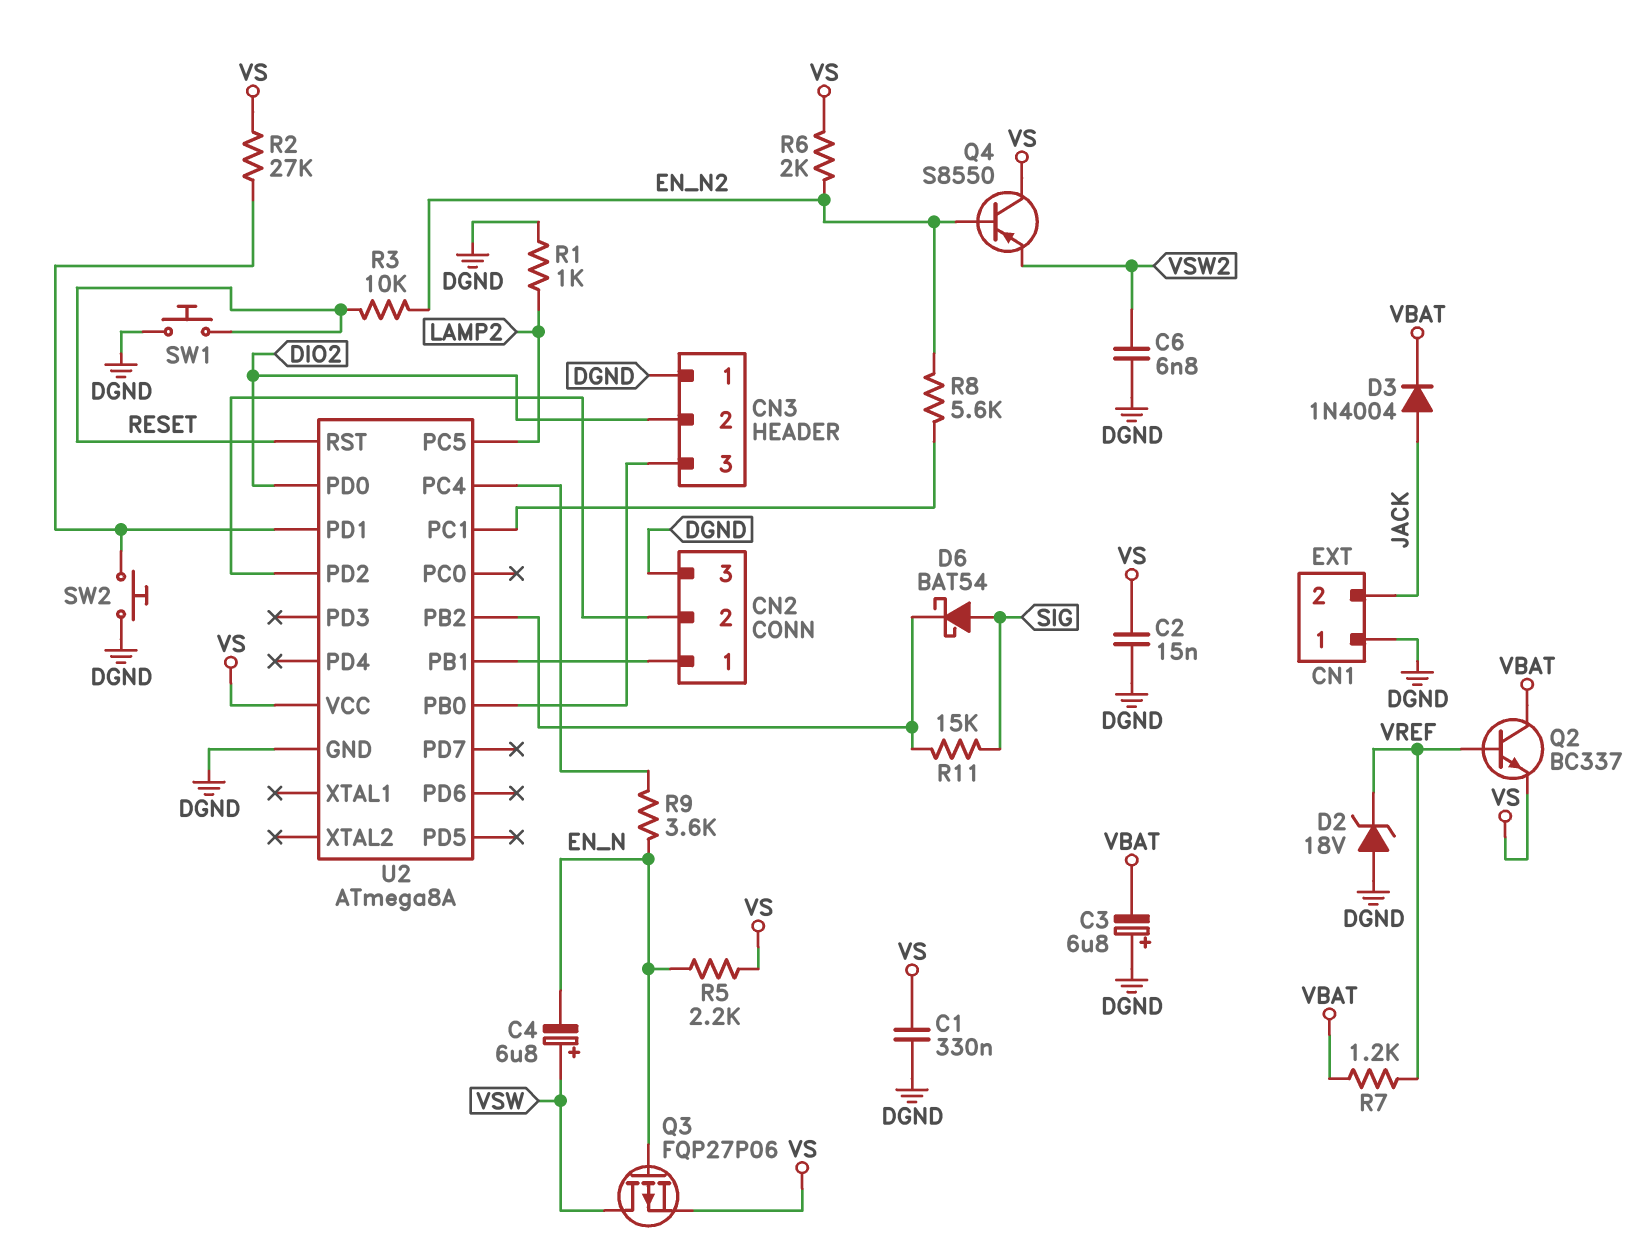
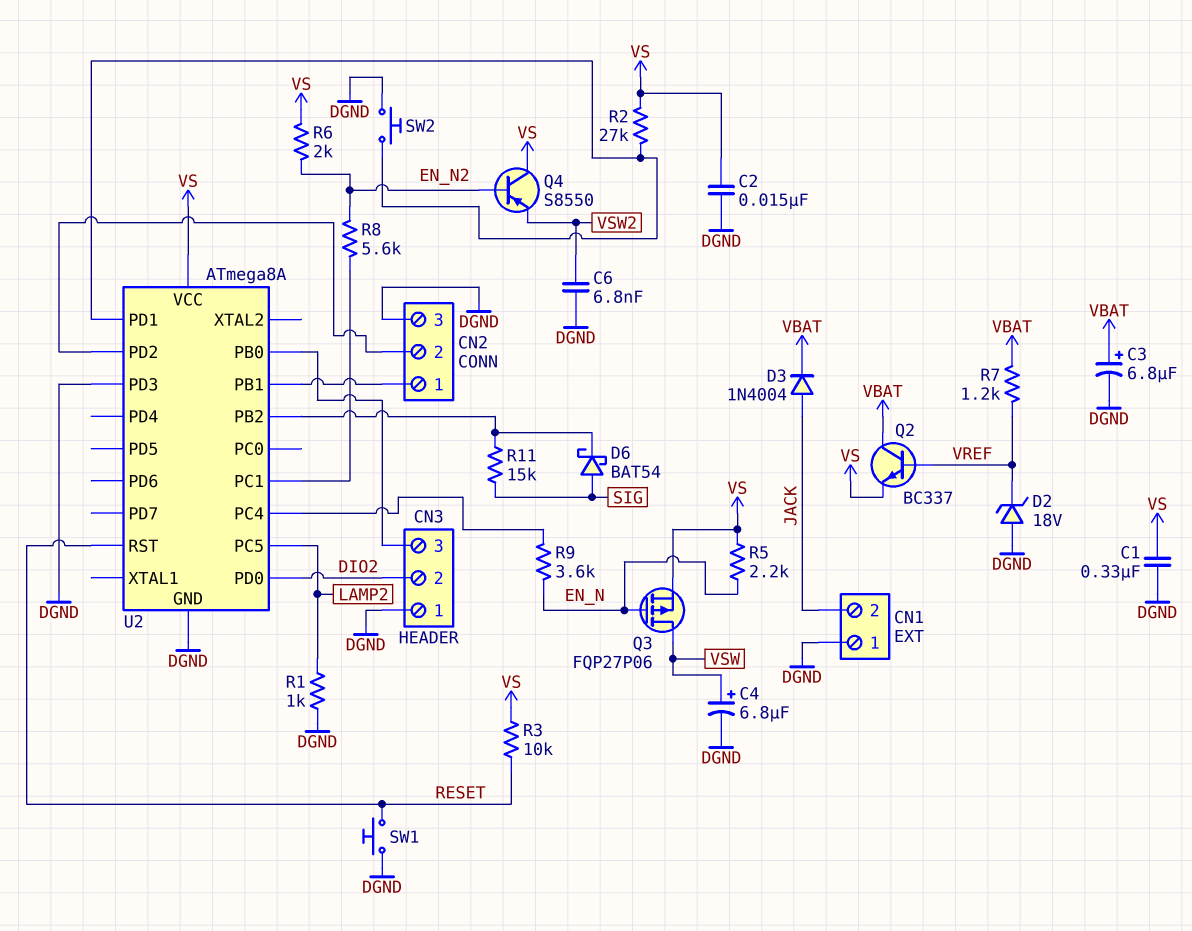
C3: 6.8uF (plus DGND, minus VBAT) -> 6.8uF (plus VBAT, minus DGND)
C4: 6.8uF (plus VSW, minus EN_N) -> 6.8uF (plus VSW, minus DGND)
R3: 10k (EN_N2, RESET) -> 10k (RESET, VS)
U2 pin PD3: none -> DGND

